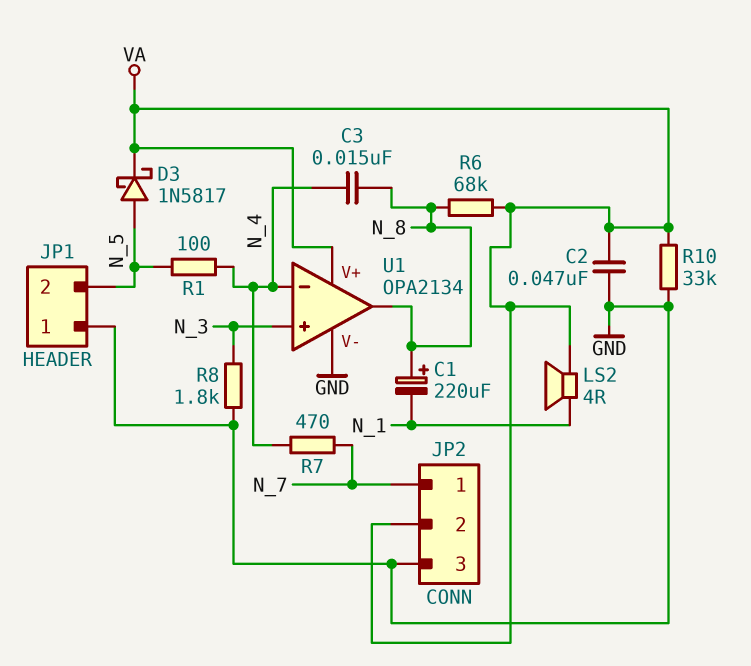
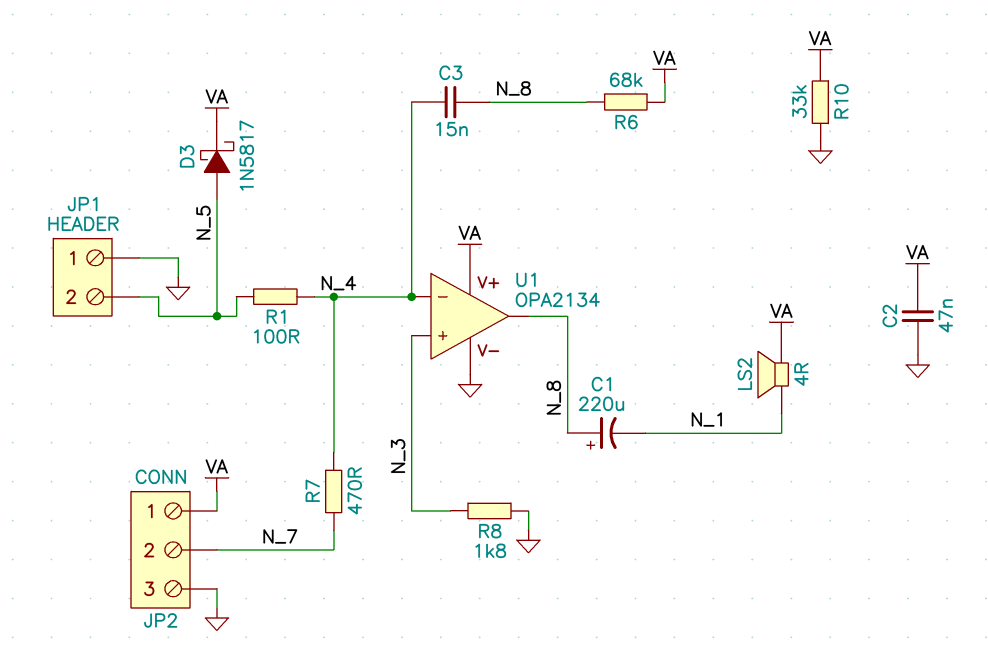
JP2 pin 1: N_7 -> VA
JP2 pin 2: VA -> N_7

